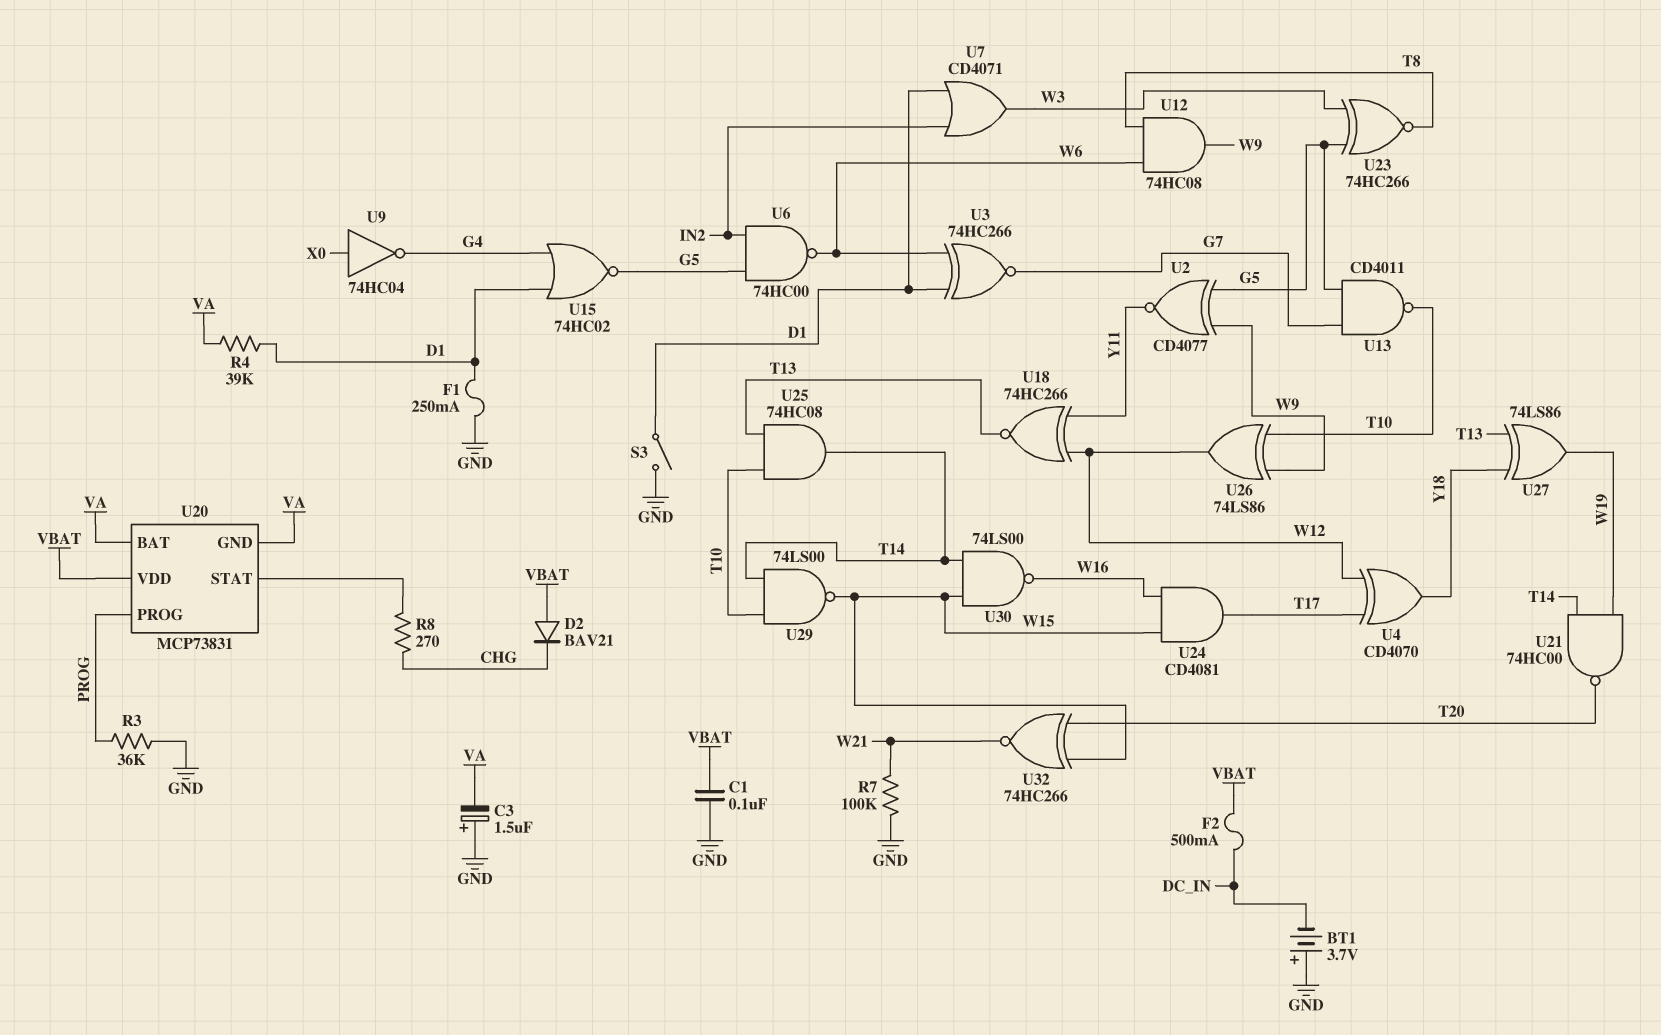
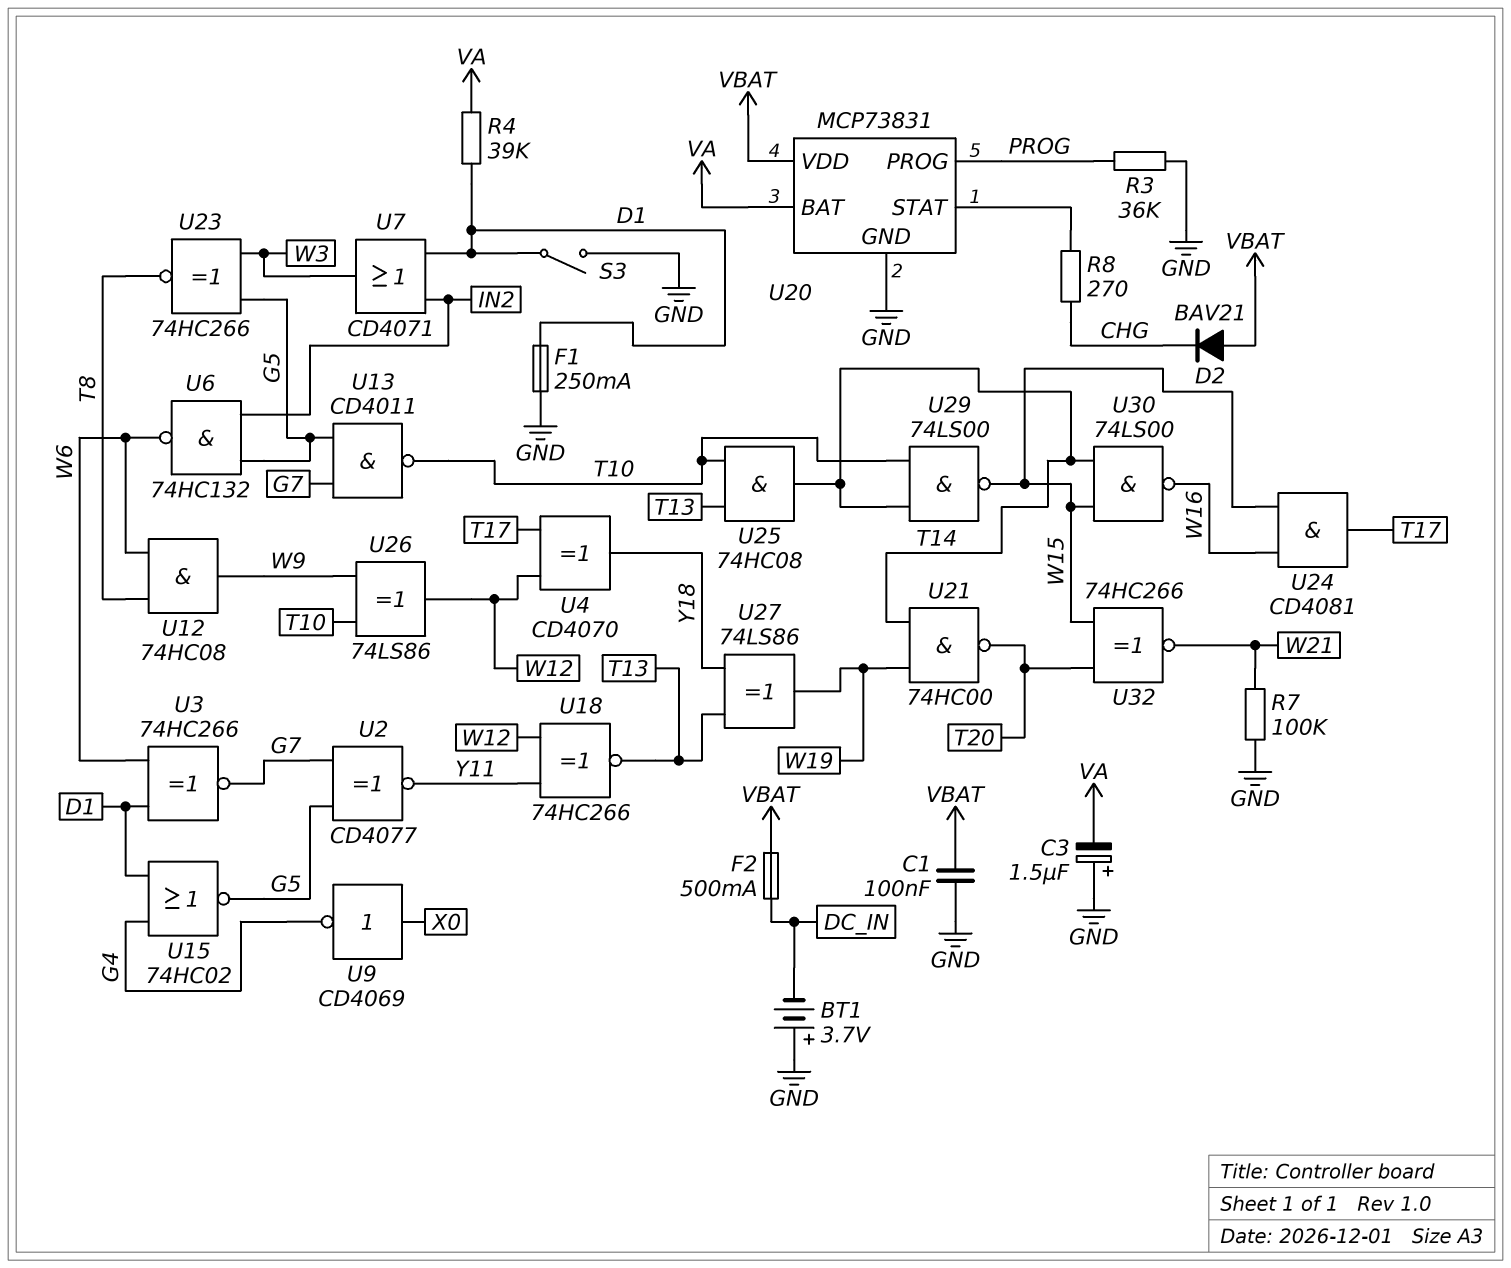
U2: XNOR CD4077 (in G5, in W9, out Y11) -> XNOR CD4077 (in G5, in G7, out Y11)
U6: NAND 74HC00 (in G5, in IN2, out W6) -> NAND 74HC132 (in G5, in IN2, out W6)
U9: NOT 74HC04 (in X0, out G4) -> NOT CD4069 (in X0, out G4)
U20 pin GND: VA -> GND

